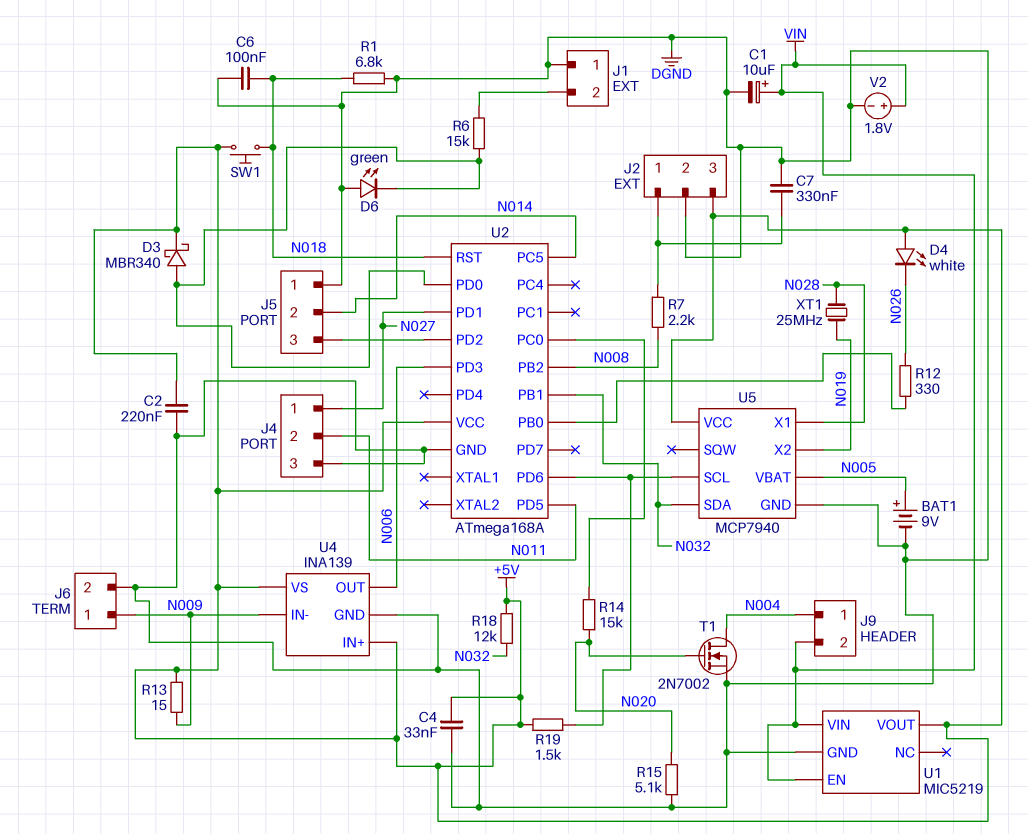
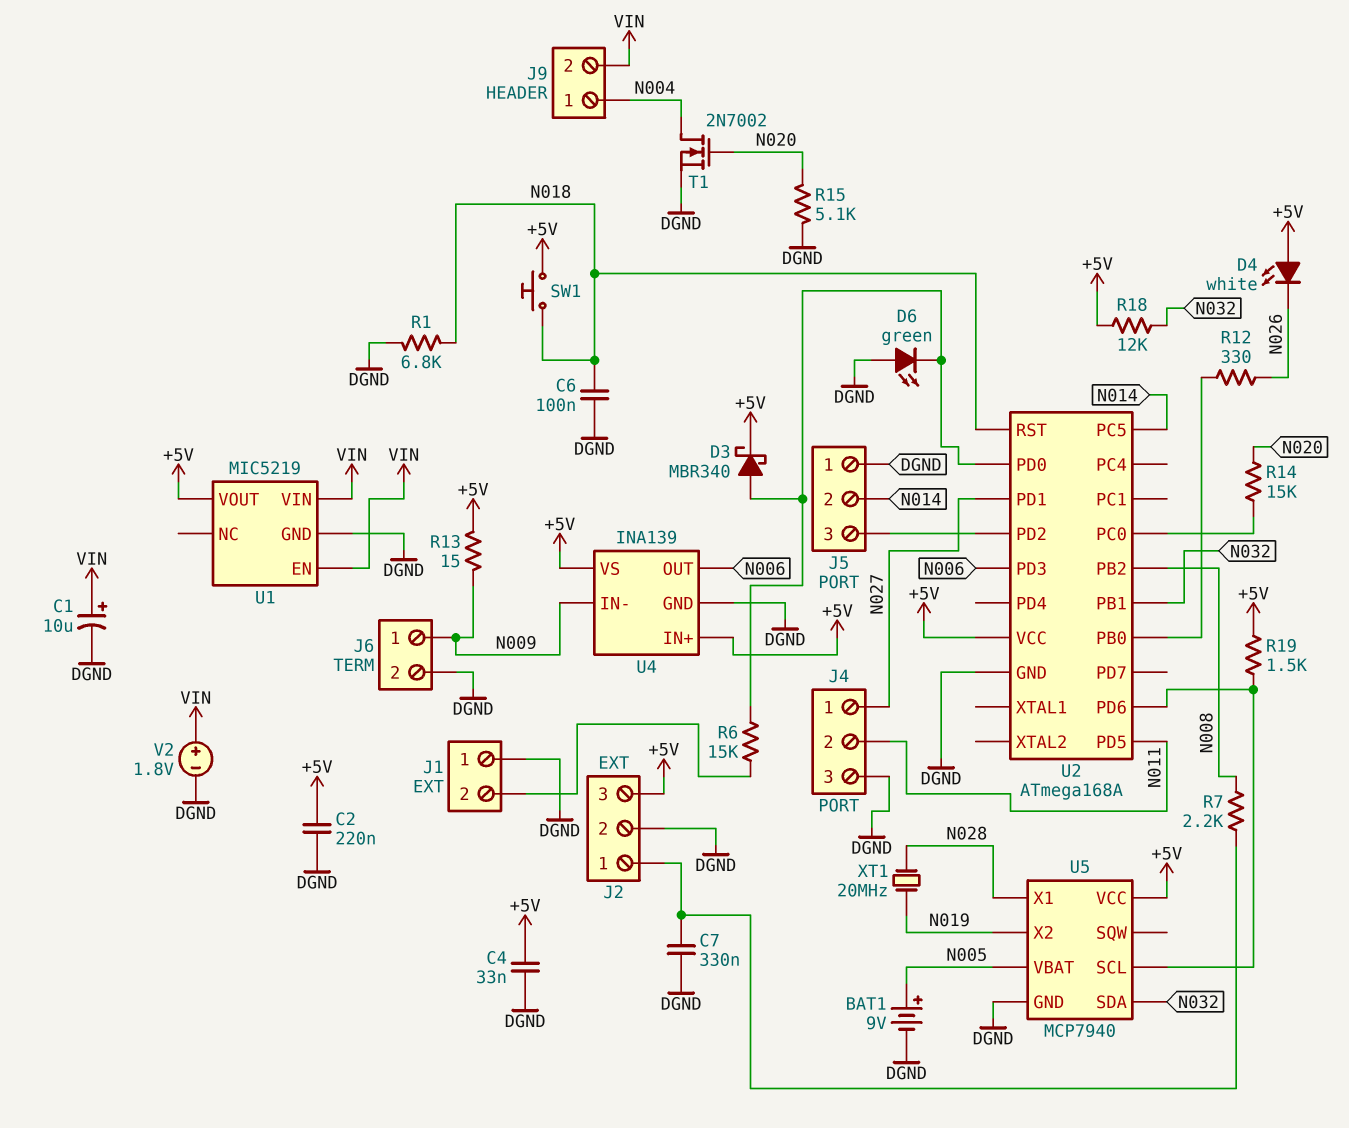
XT1: 25MHz (N019, N028) -> 20MHz (N019, N028)

